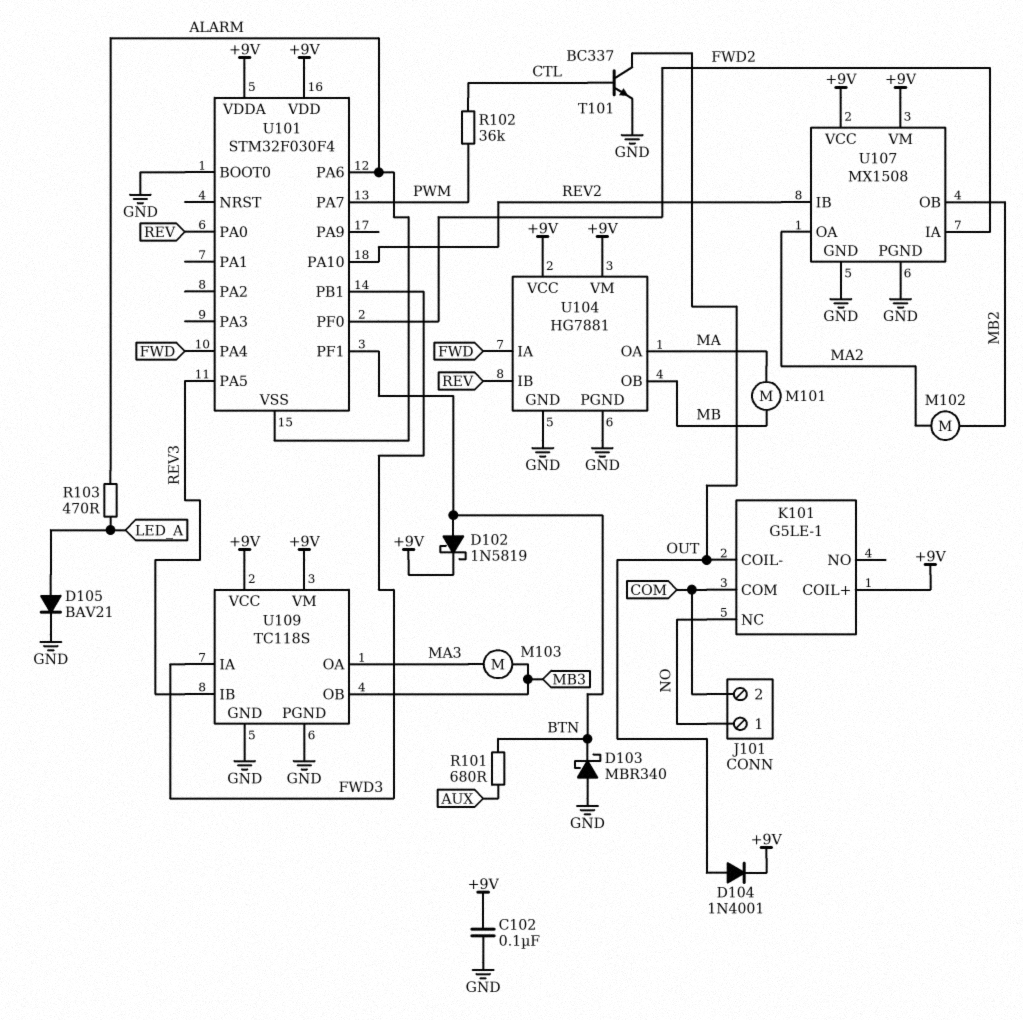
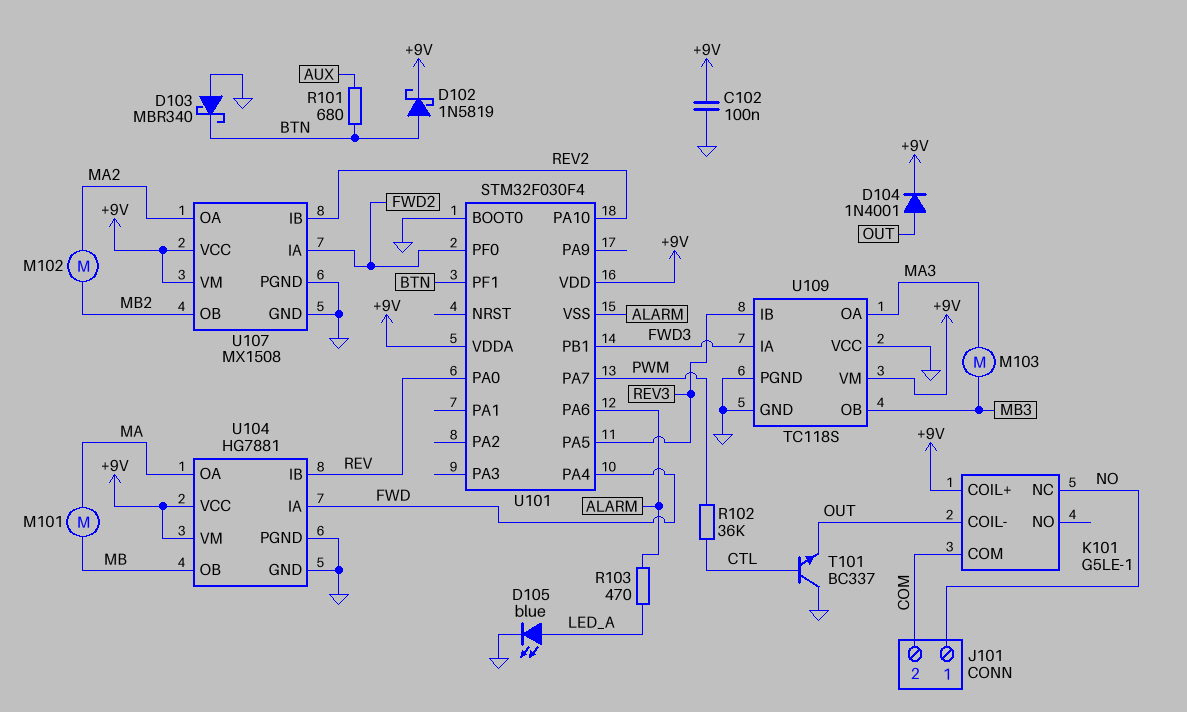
D105: diode BAV21 (A LED_A, K GND) -> LED blue (A LED_A, K GND)
T101: NPN BC337 (B CTL, C OUT, E GND) -> NPN BC337 (B CTL, C GND, E OUT)
U109 pin VCC: +9V -> GND

